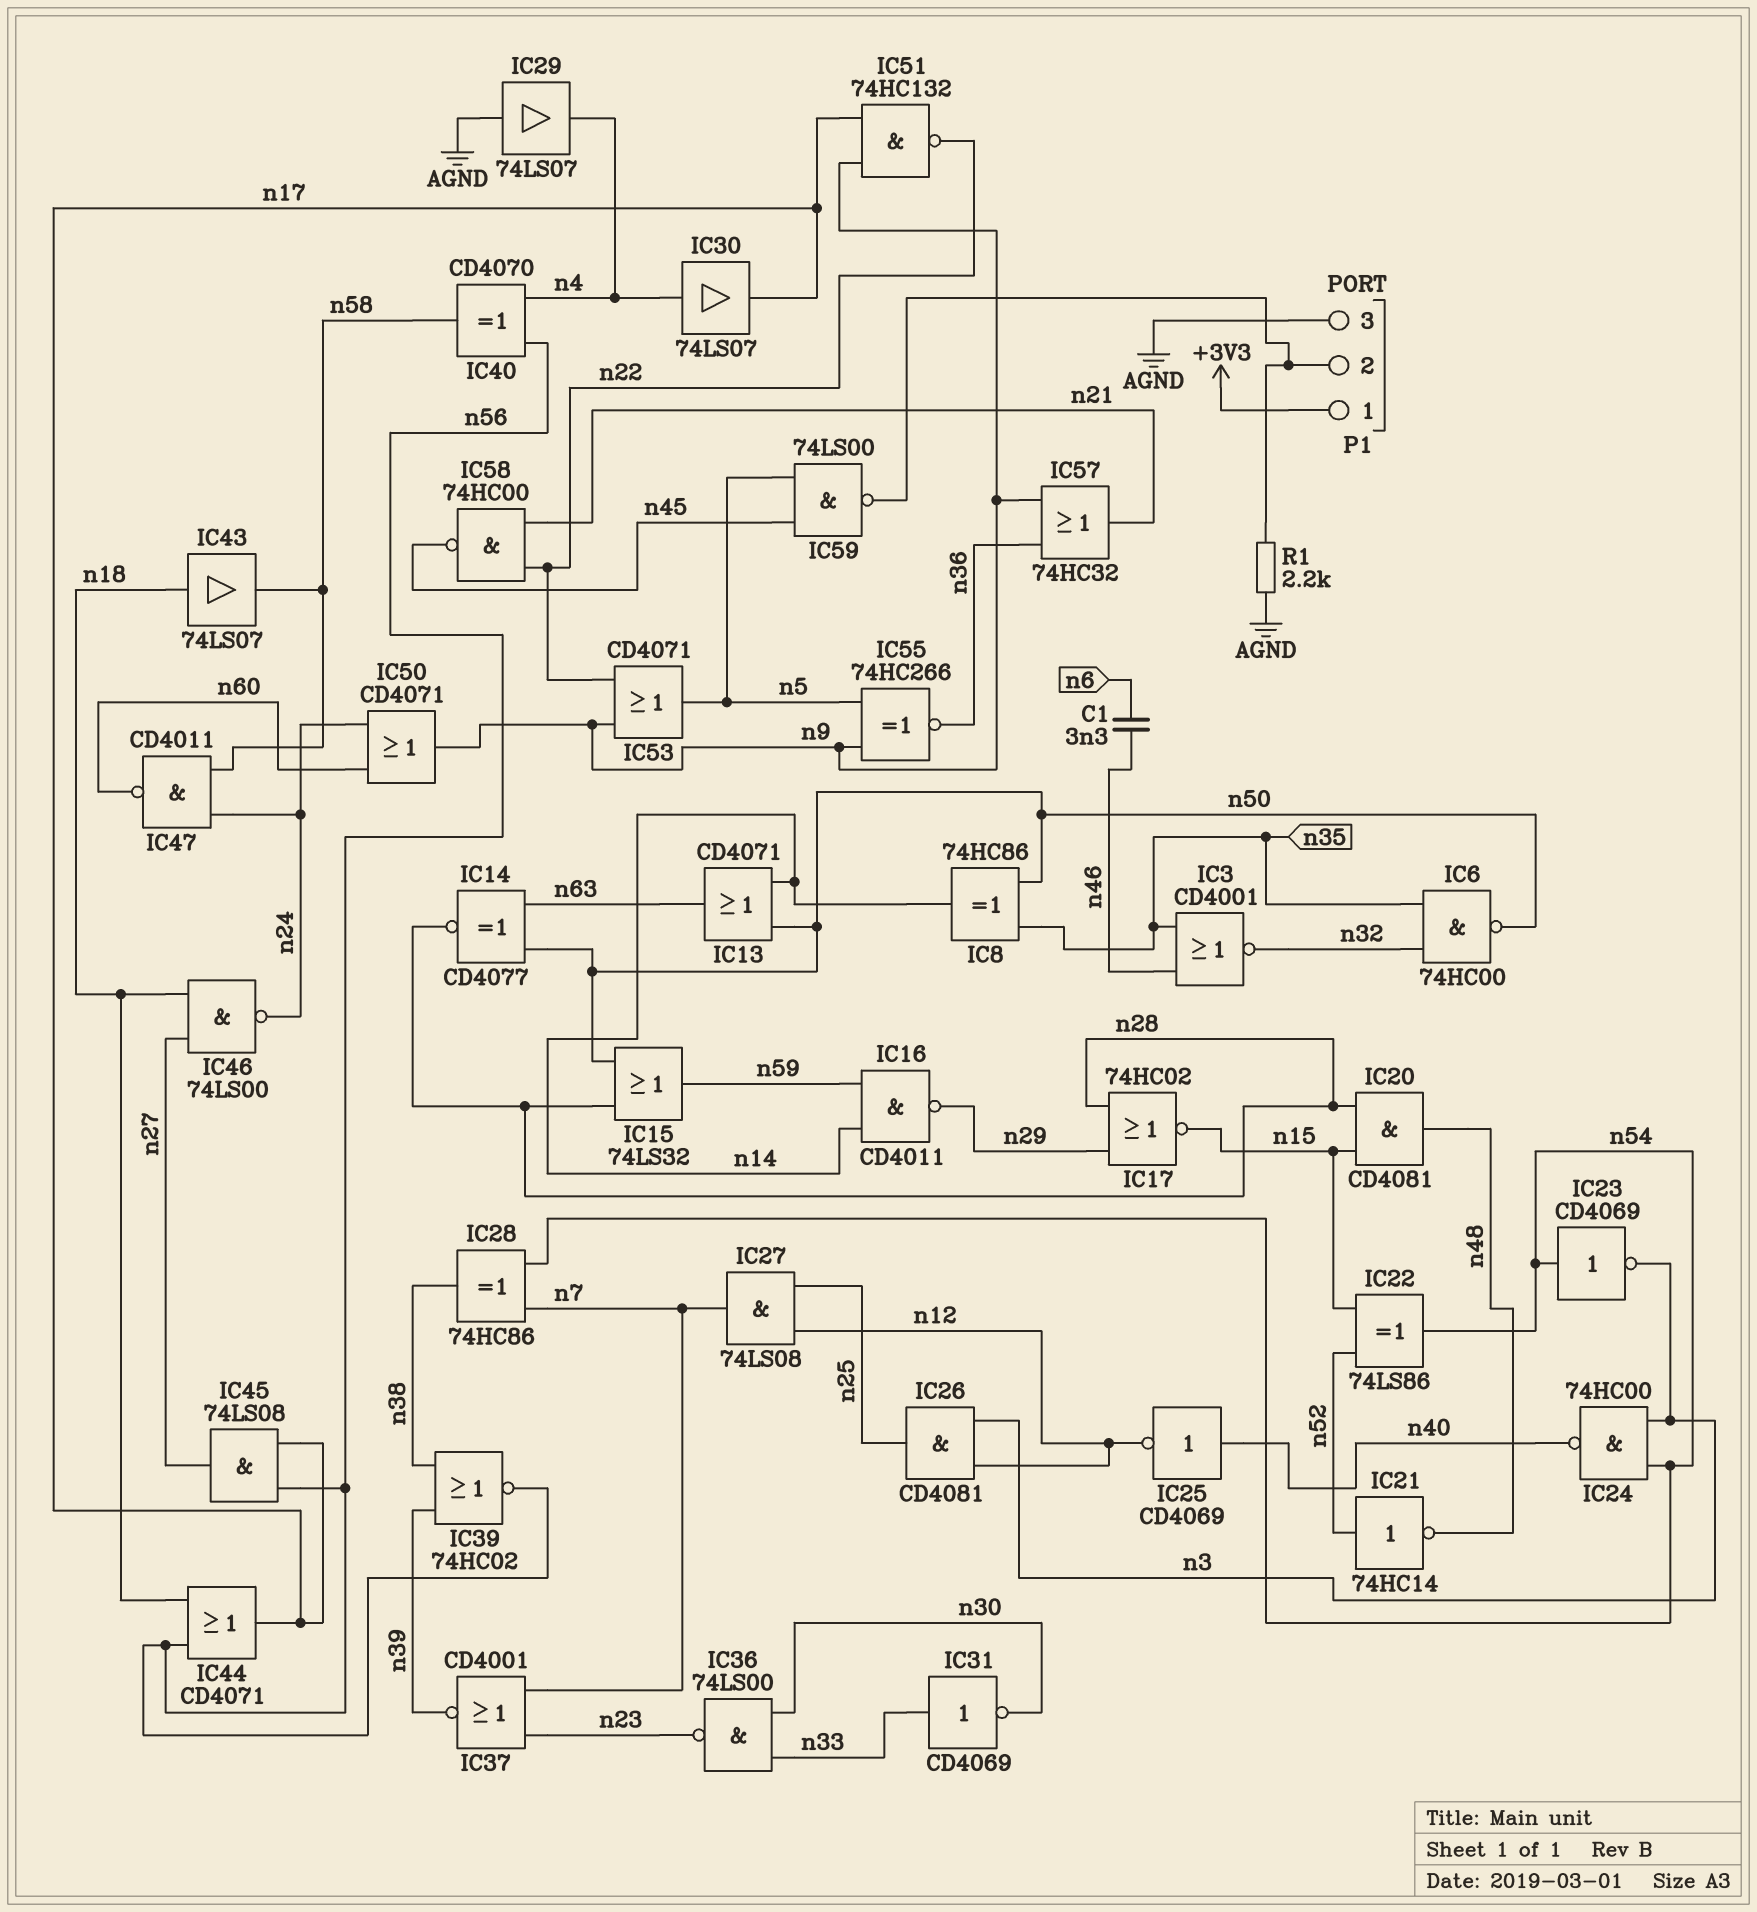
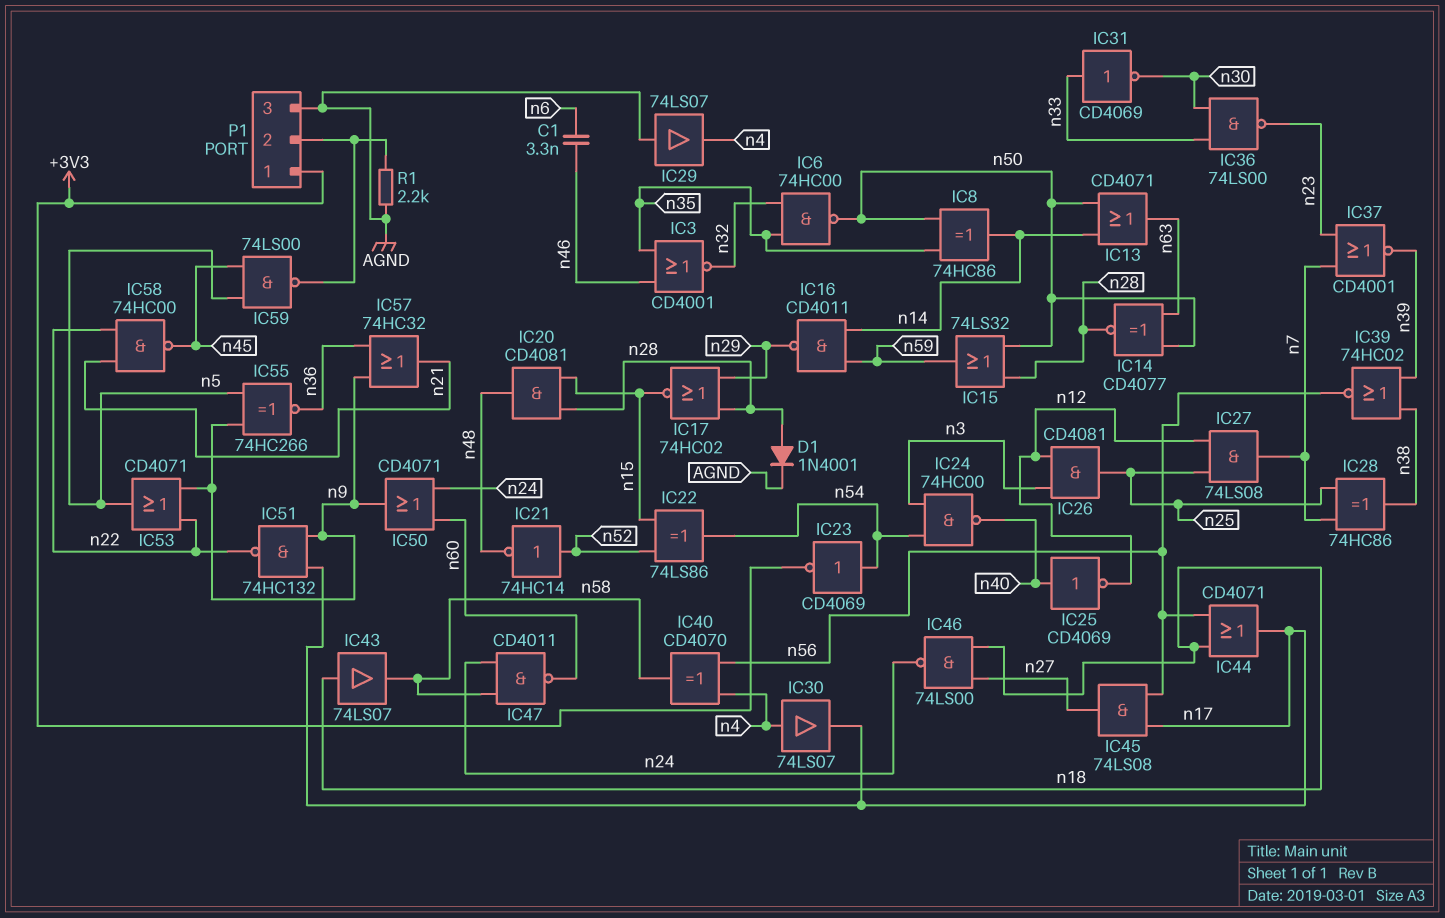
D1: none -> diode 1N4001 (A n28, K AGND)
IC23: NOT CD4069 (in n54, out n3) -> NOT CD4069 (in n54, out +3V3)
IC28: XOR 74HC86 (in n7, in n54, out n38) -> XOR 74HC86 (in n7, in n25, out n38)

